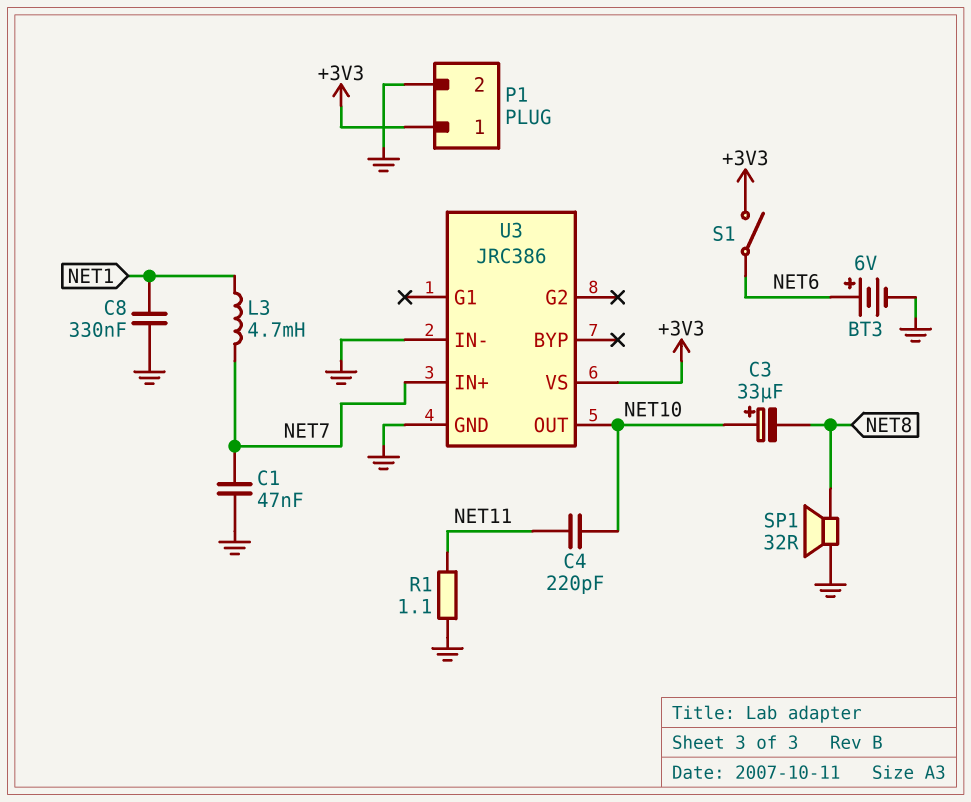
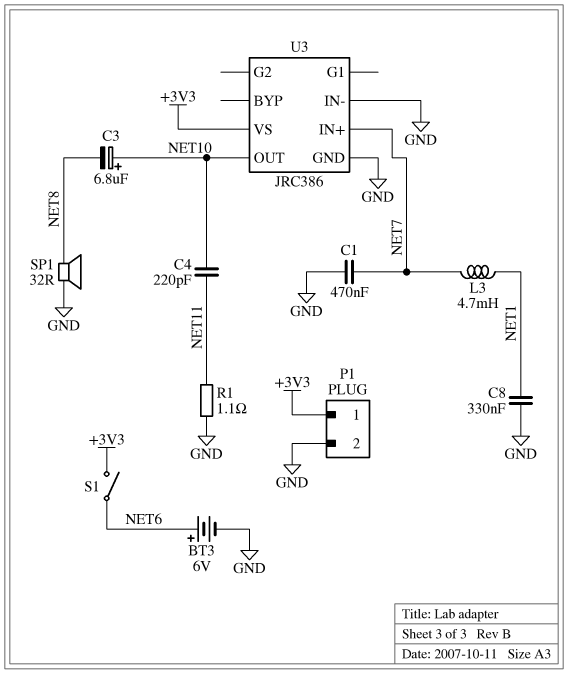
C1: 47nF (GND, NET7) -> 470nF (GND, NET7)
C3: 33uF (plus NET10, minus NET8) -> 6.8uF (plus NET10, minus NET8)

